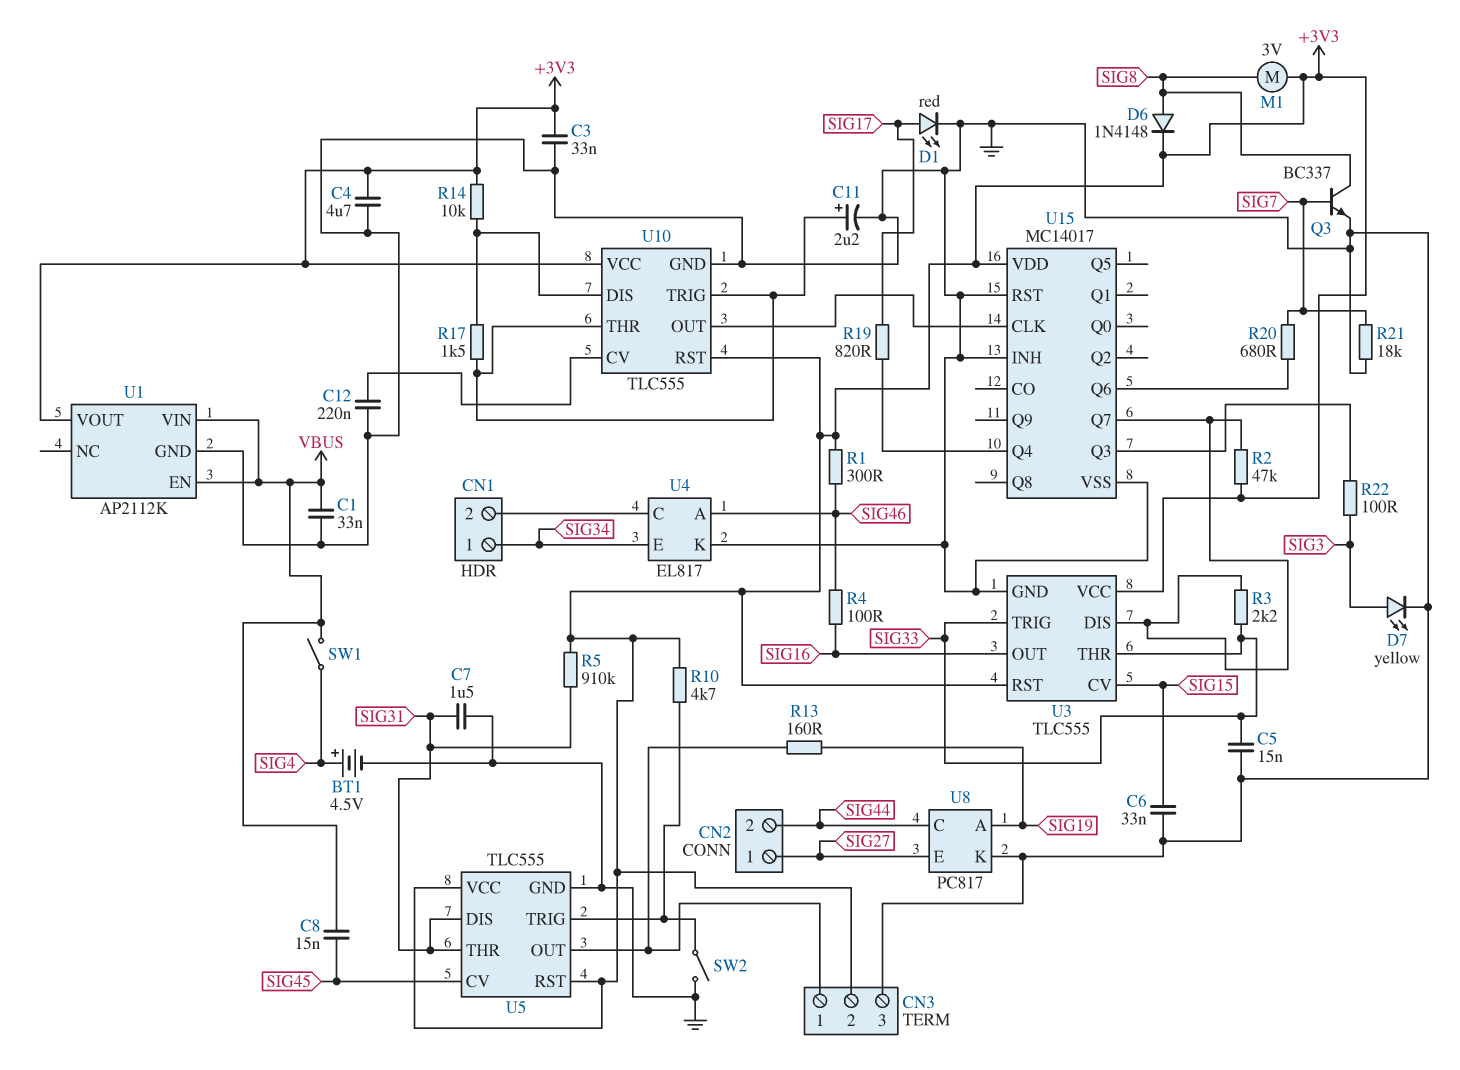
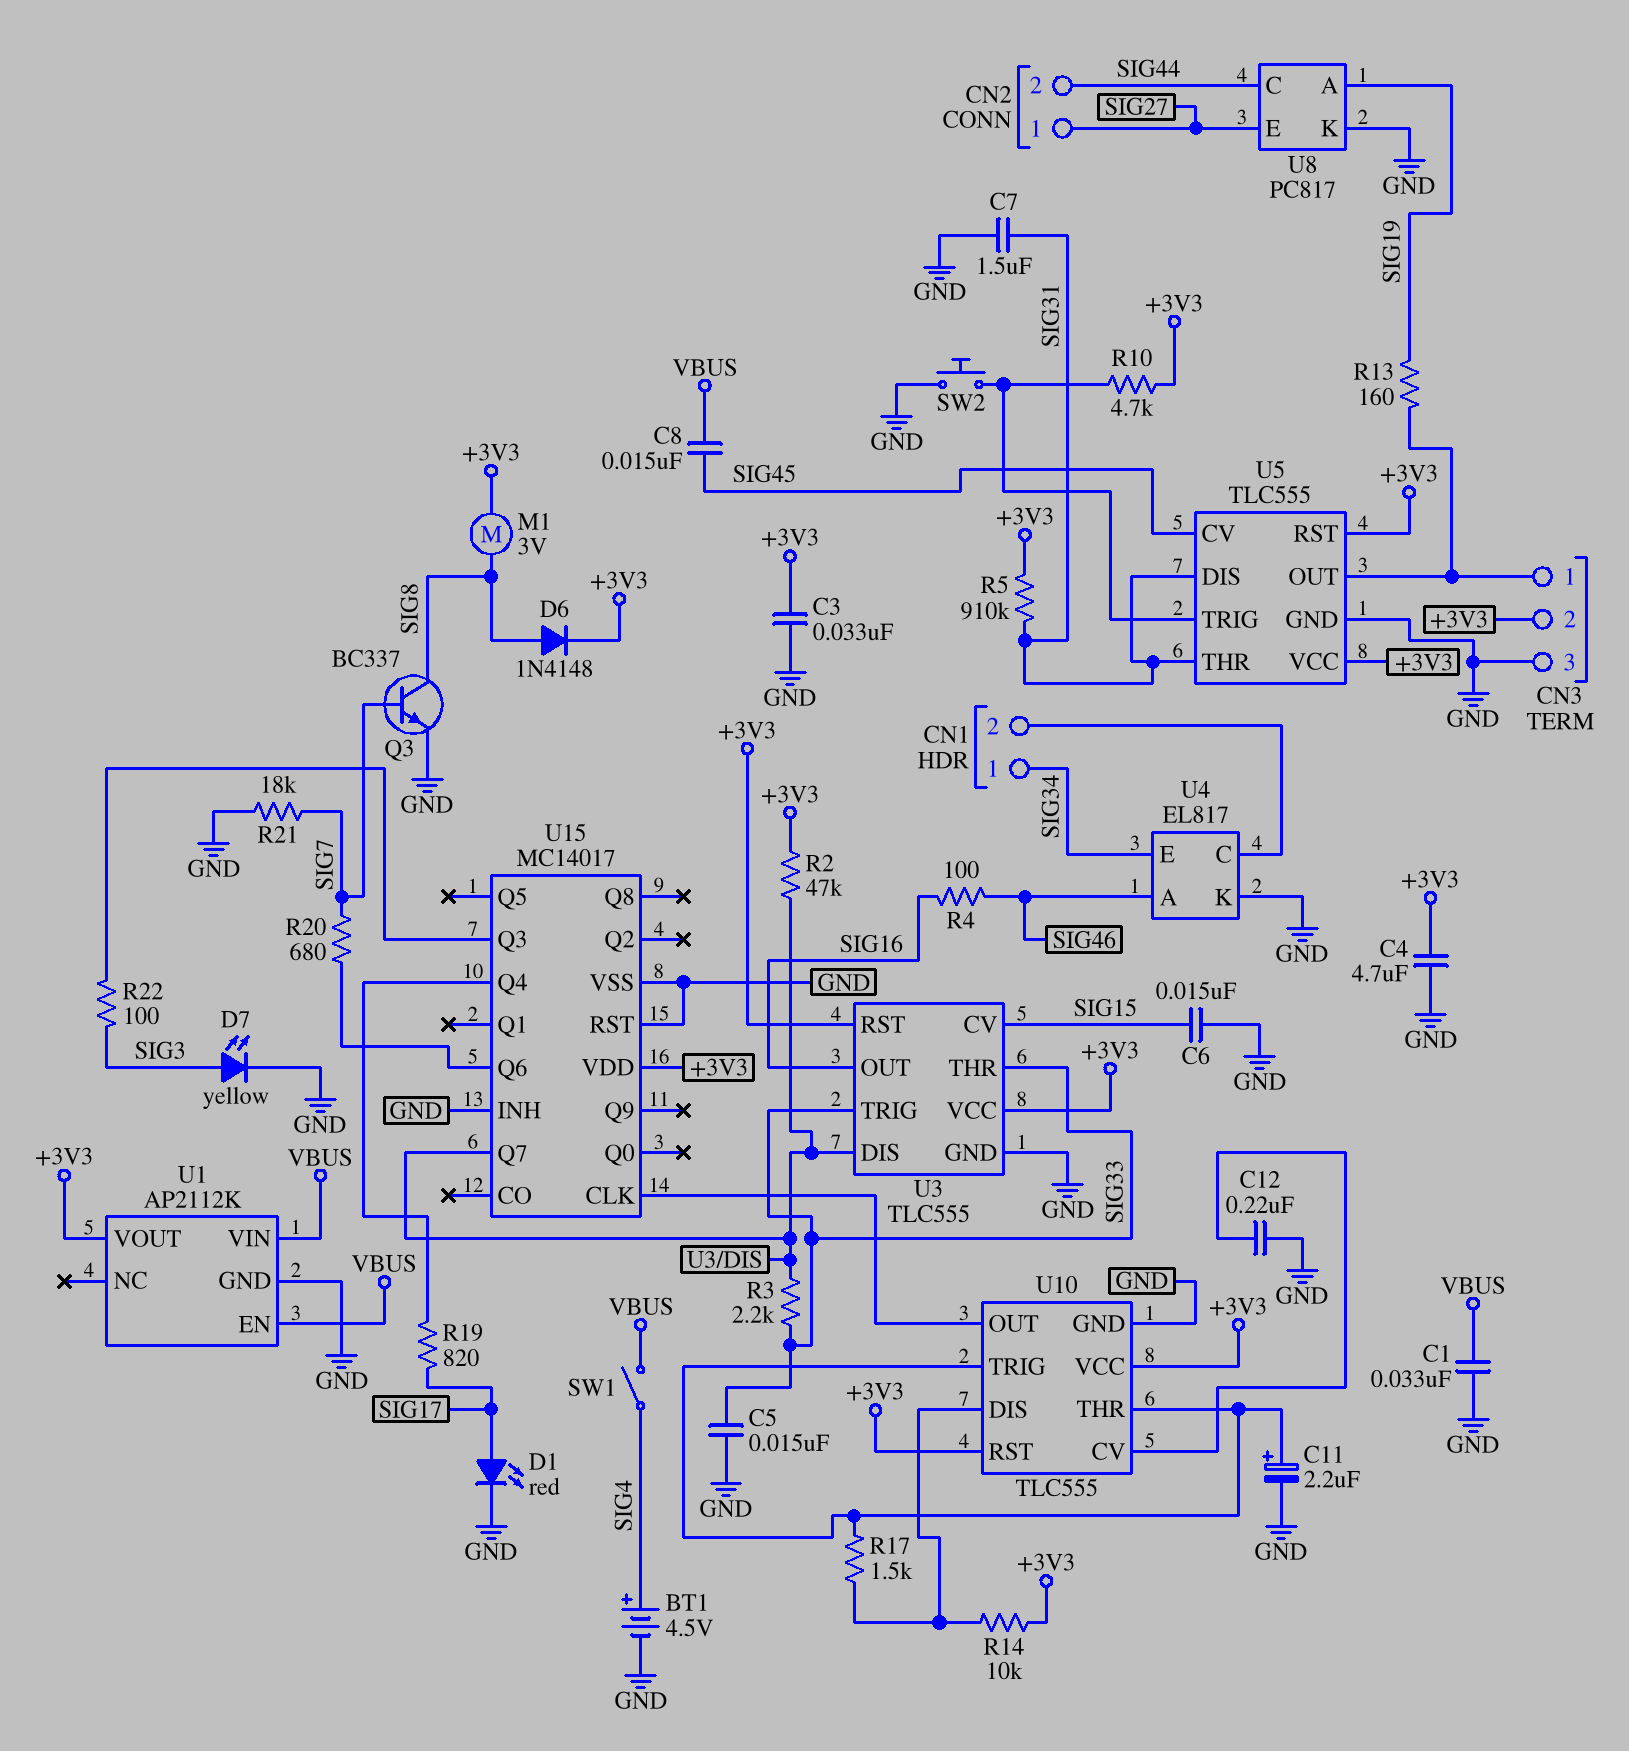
C6: 33nF (GND, SIG15) -> 15nF (GND, SIG15)
R1: 300 (+3V3, SIG46) -> none
SW2: switch (GND, U5/TRIG) -> button (GND, U5/TRIG)

